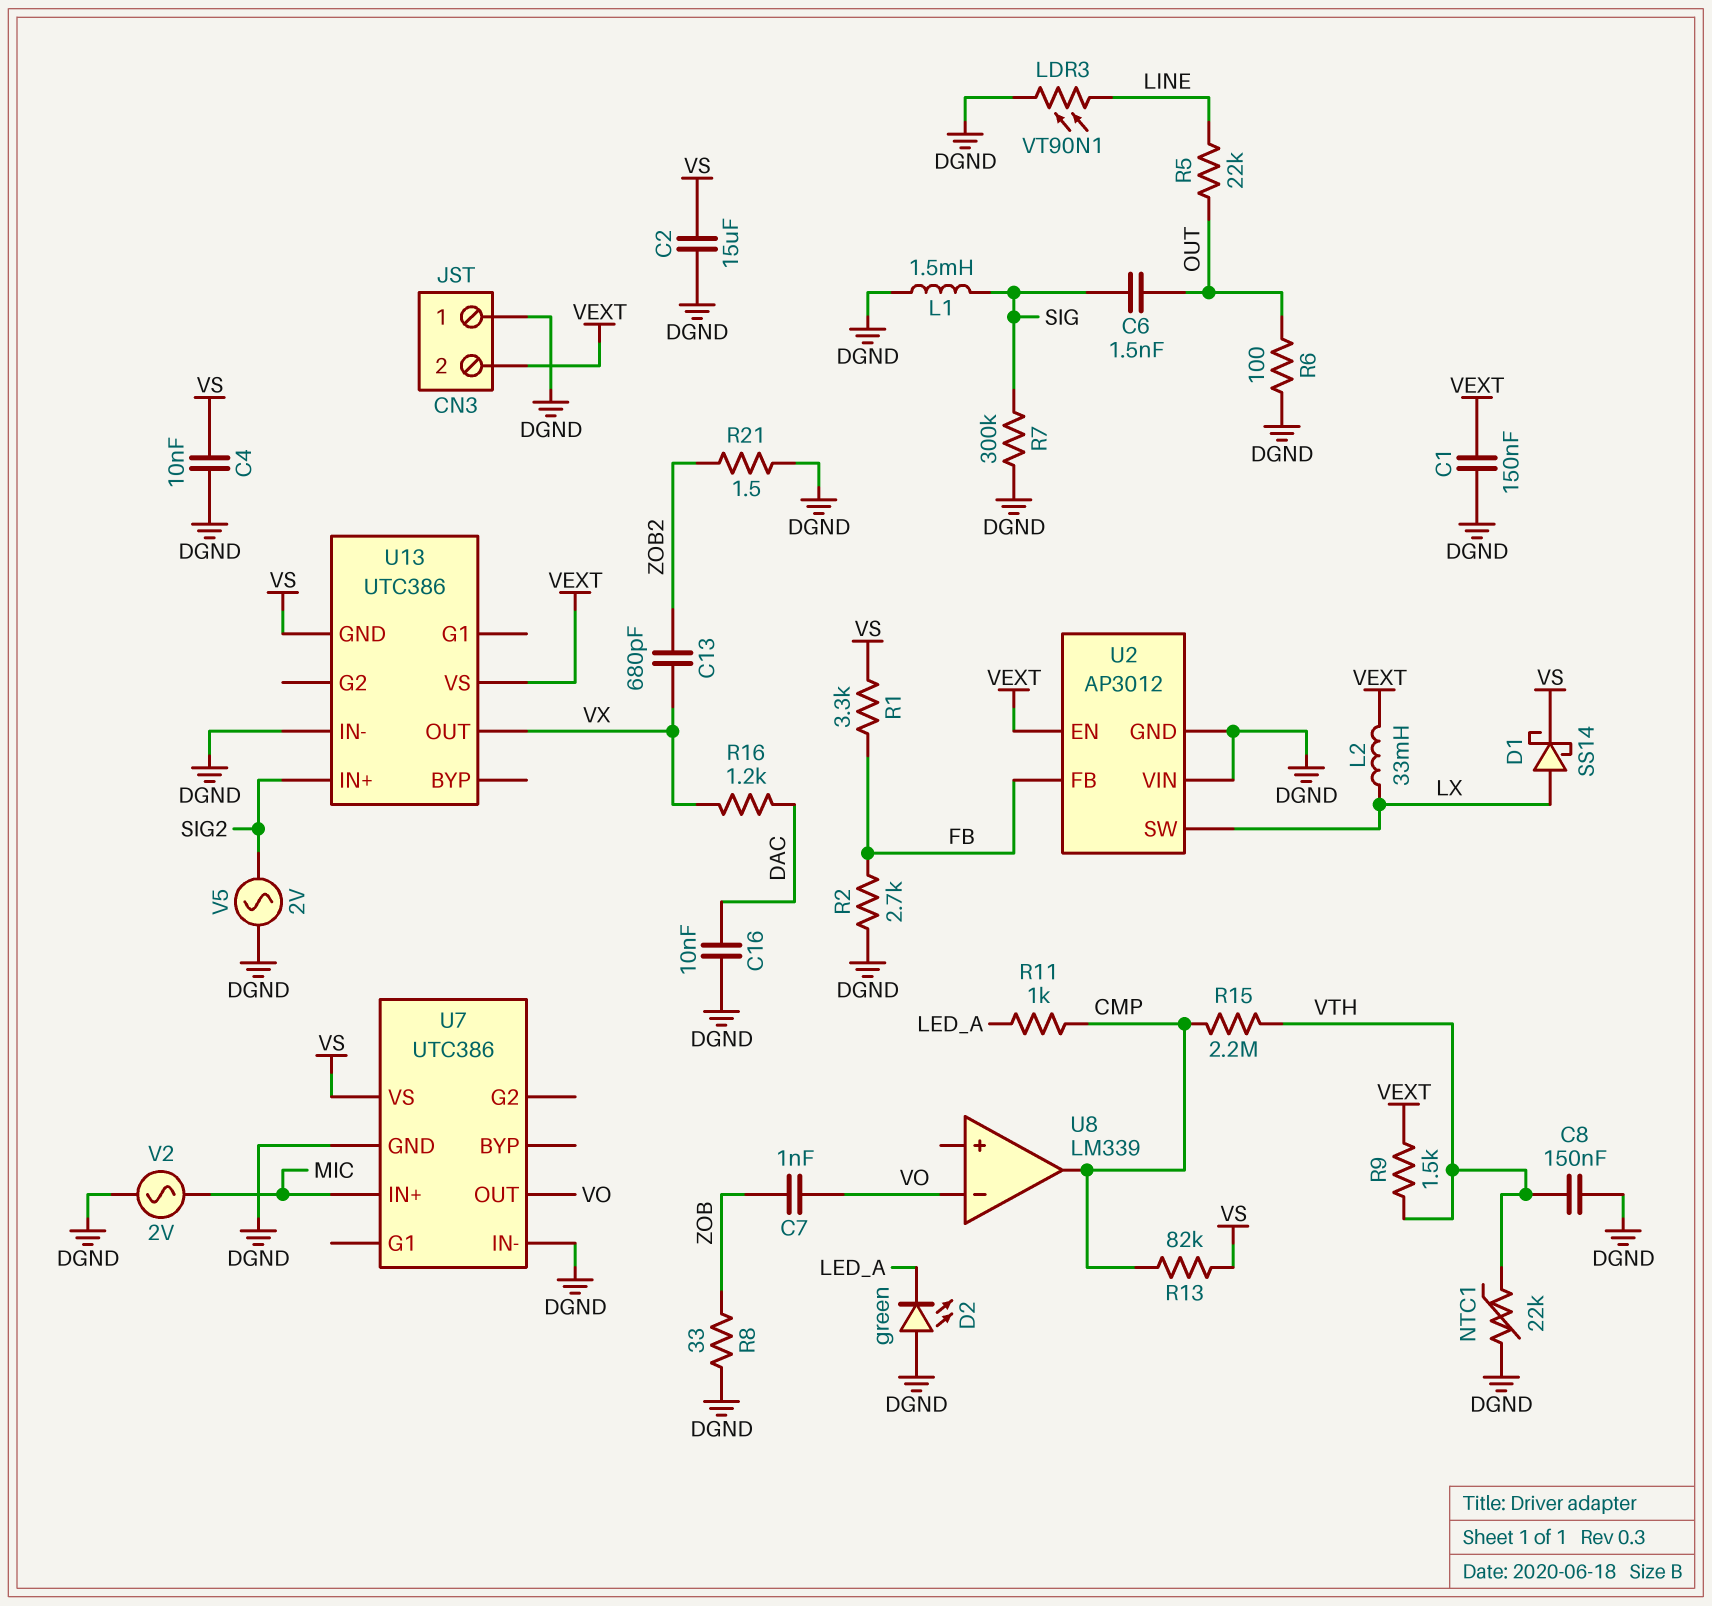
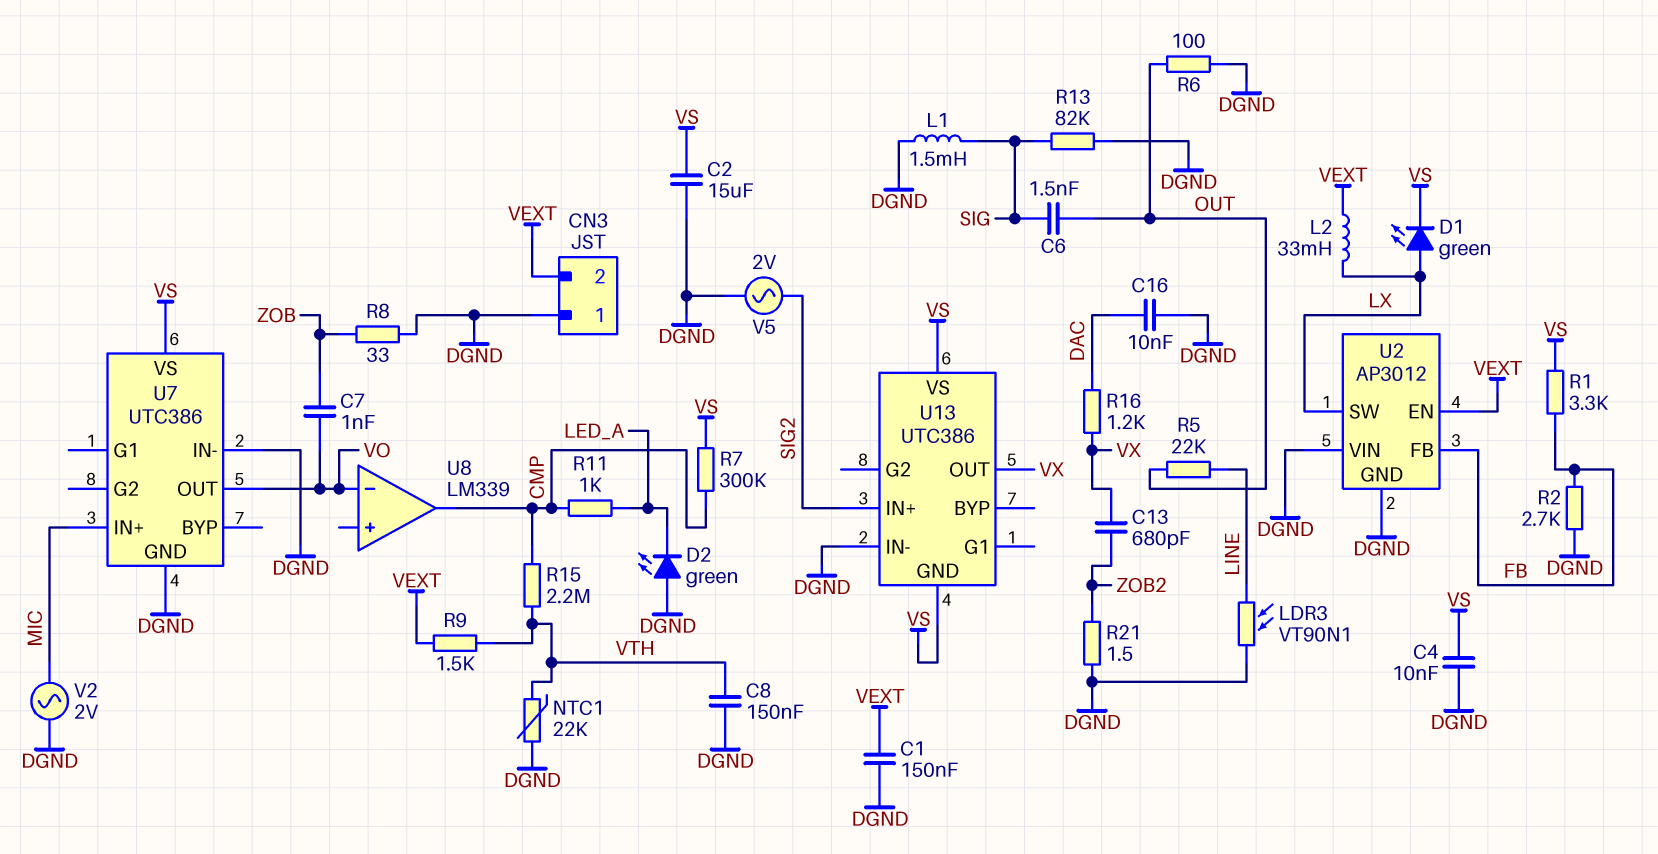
D1: schottky SS14 (A LX, K VS) -> LED green (A LX, K VS)
R7: 300k (DGND, SIG) -> 300k (CMP, VS)
R13: 82k (CMP, VS) -> 82k (DGND, SIG)
U13 pin VS: VEXT -> VS

